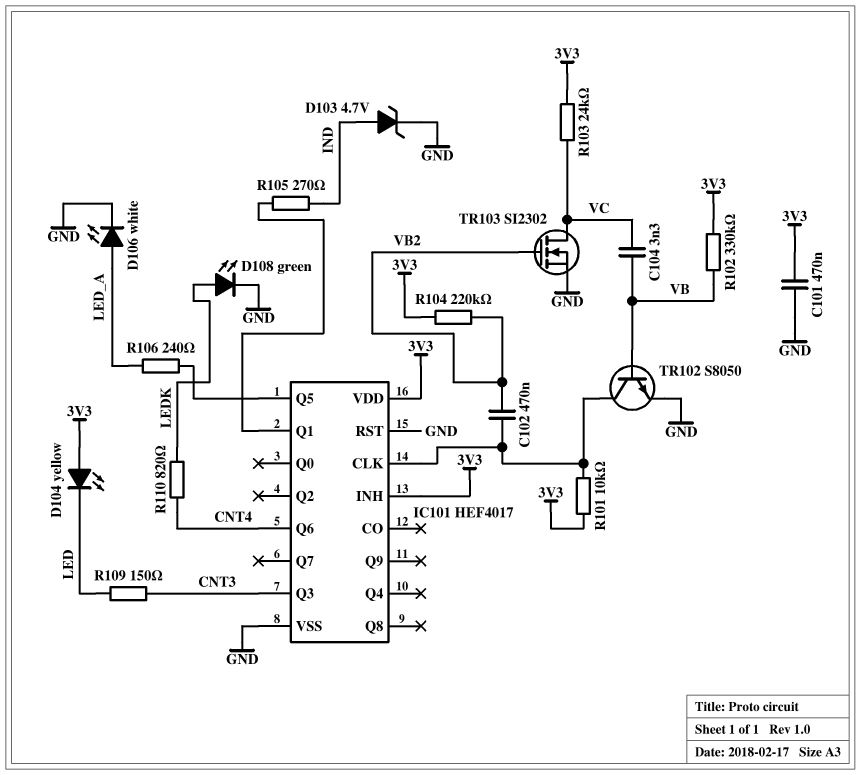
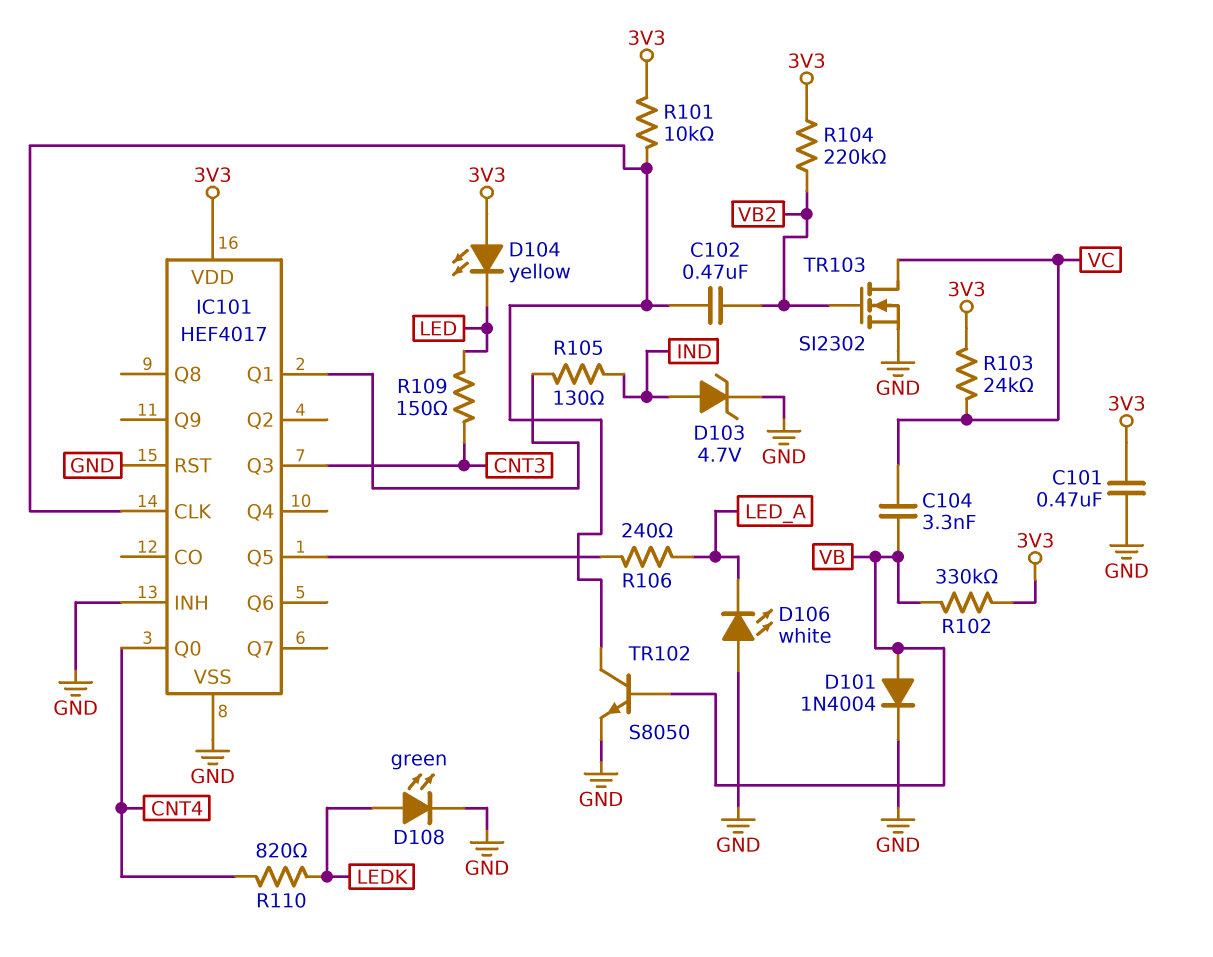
D101: none -> diode 1N4004 (A VB, K GND)
D106: LED white (A LED_A, K GND) -> LED white (A GND, K LED_A)
IC101 pin INH: 3V3 -> GND
IC101 pin Q0: none -> CNT4
IC101 pin Q6: CNT4 -> none
R105: 270 (IC101/Q1, IND) -> 130 (IC101/Q1, IND)

